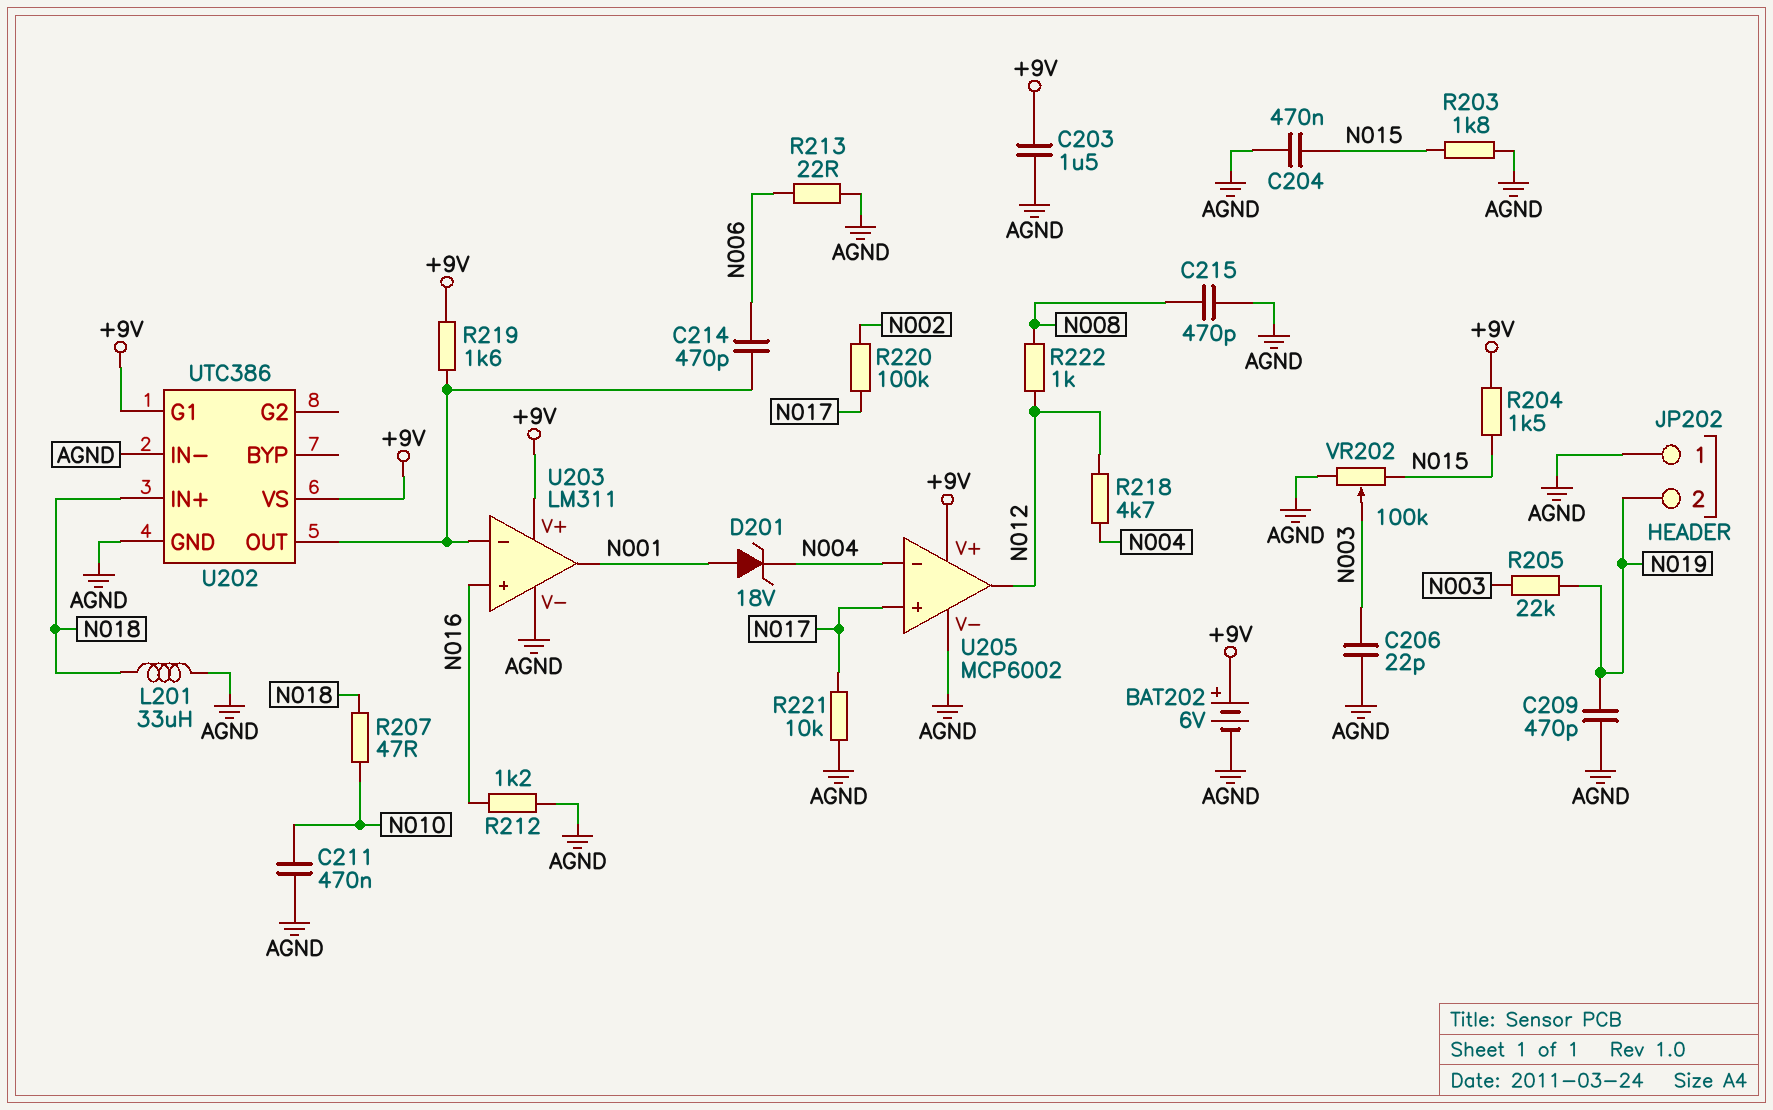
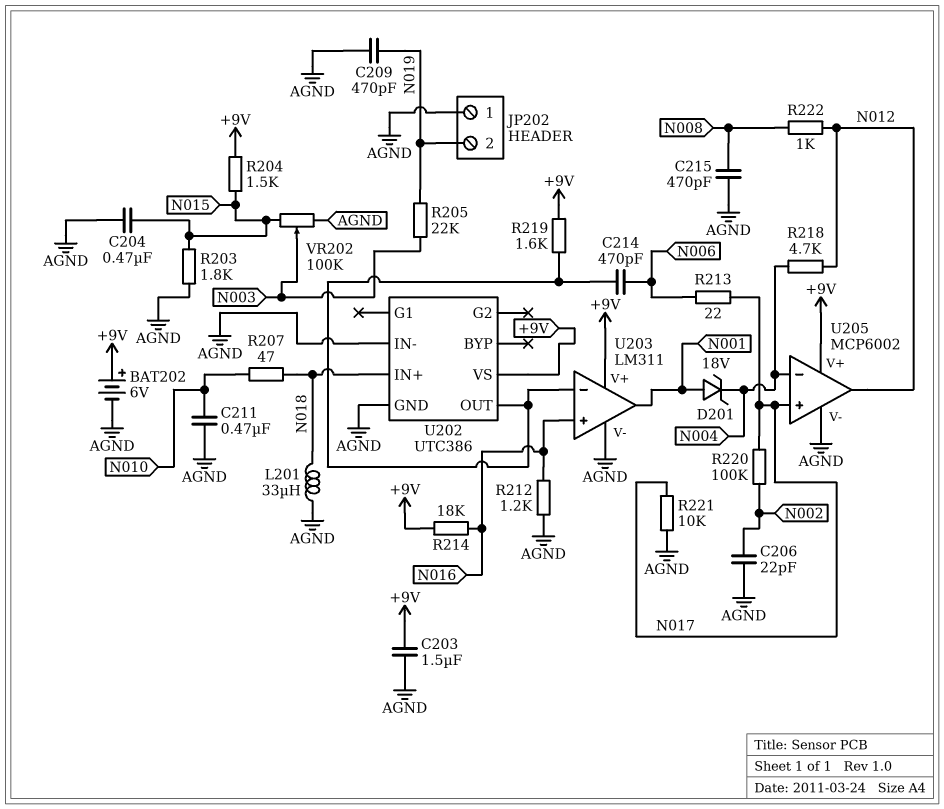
C206: 22pF (AGND, N003) -> 22pF (AGND, N002)
R213: 22 (AGND, N006) -> 22 (N006, N017)
R214: none -> 18k (+9V, N016)
U202 pin G1: +9V -> none

